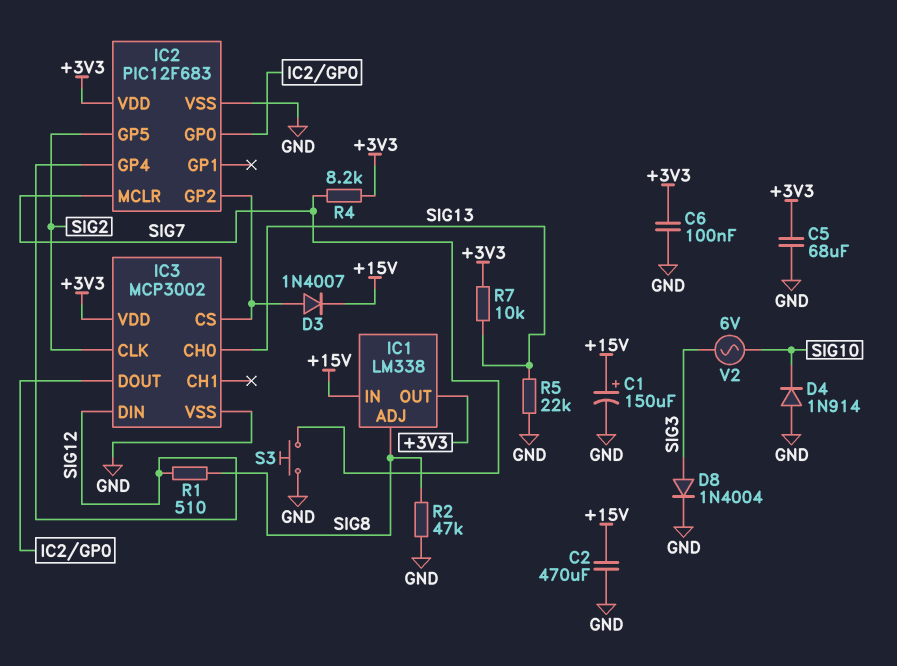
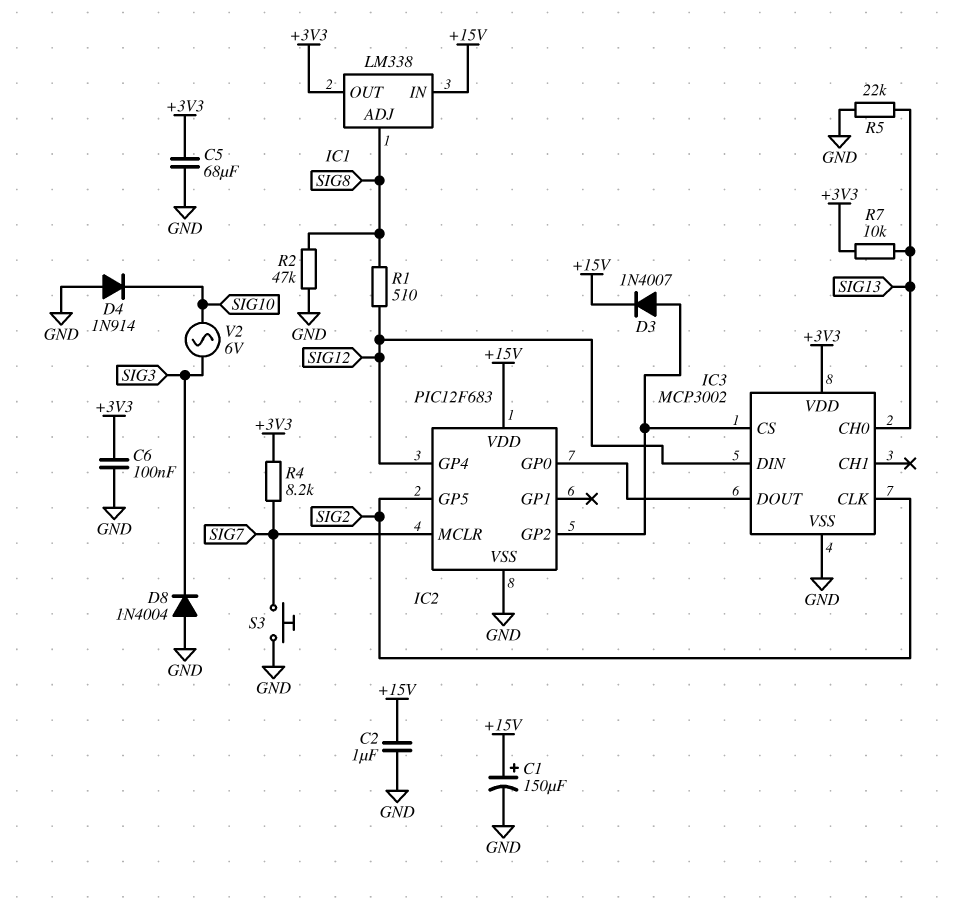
C2: 470uF (+15V, GND) -> 1uF (+15V, GND)
D8: diode 1N4004 (A SIG3, K GND) -> diode 1N4004 (A GND, K SIG3)
IC2 pin VDD: +3V3 -> +15V

